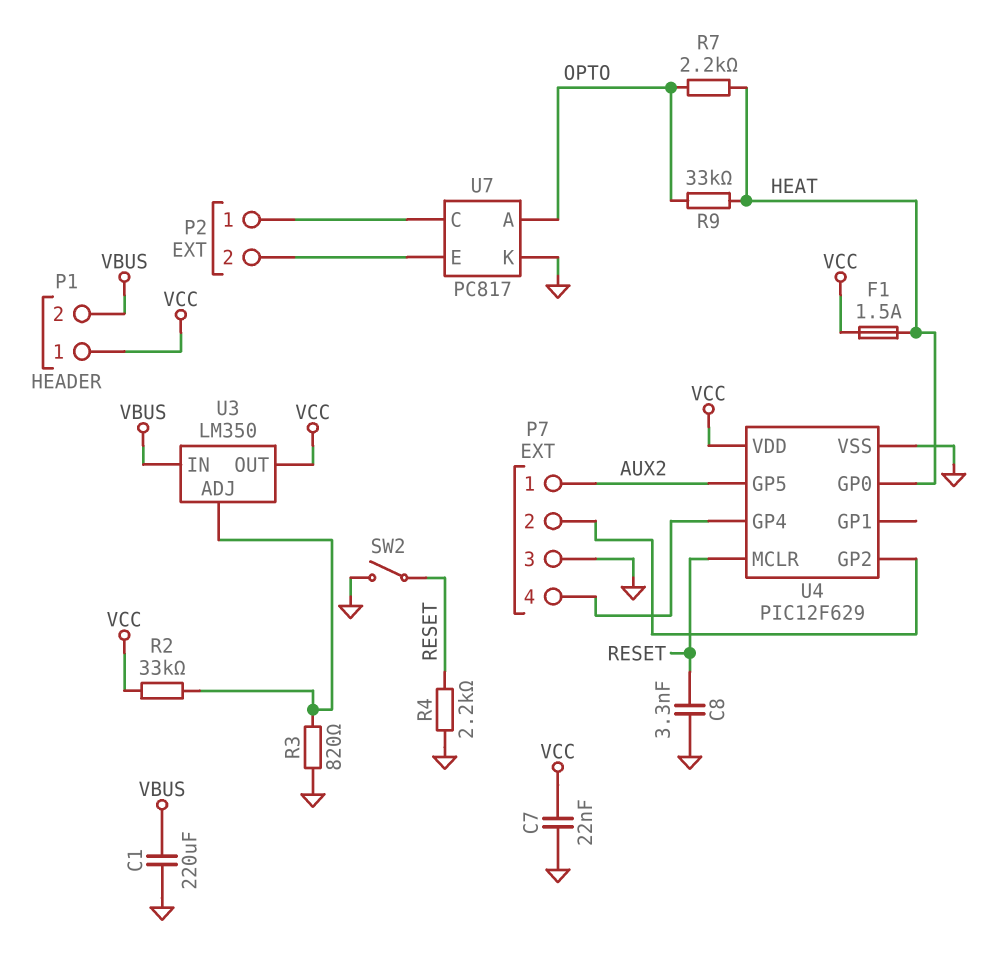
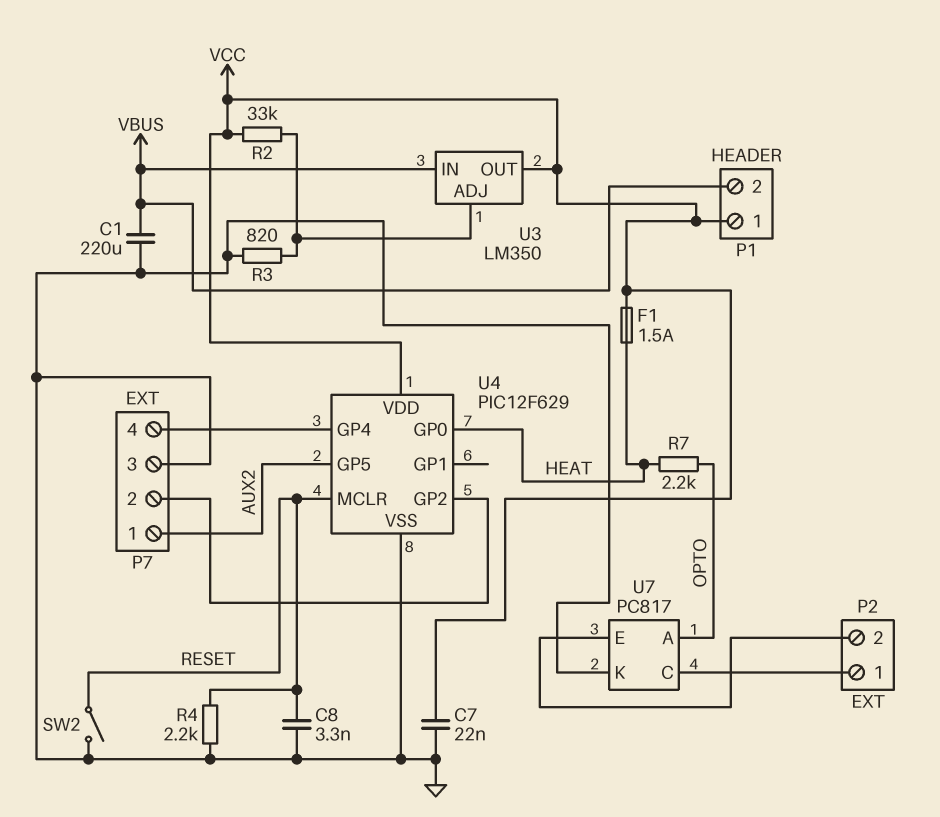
R9: 33k (HEAT, OPTO) -> none

